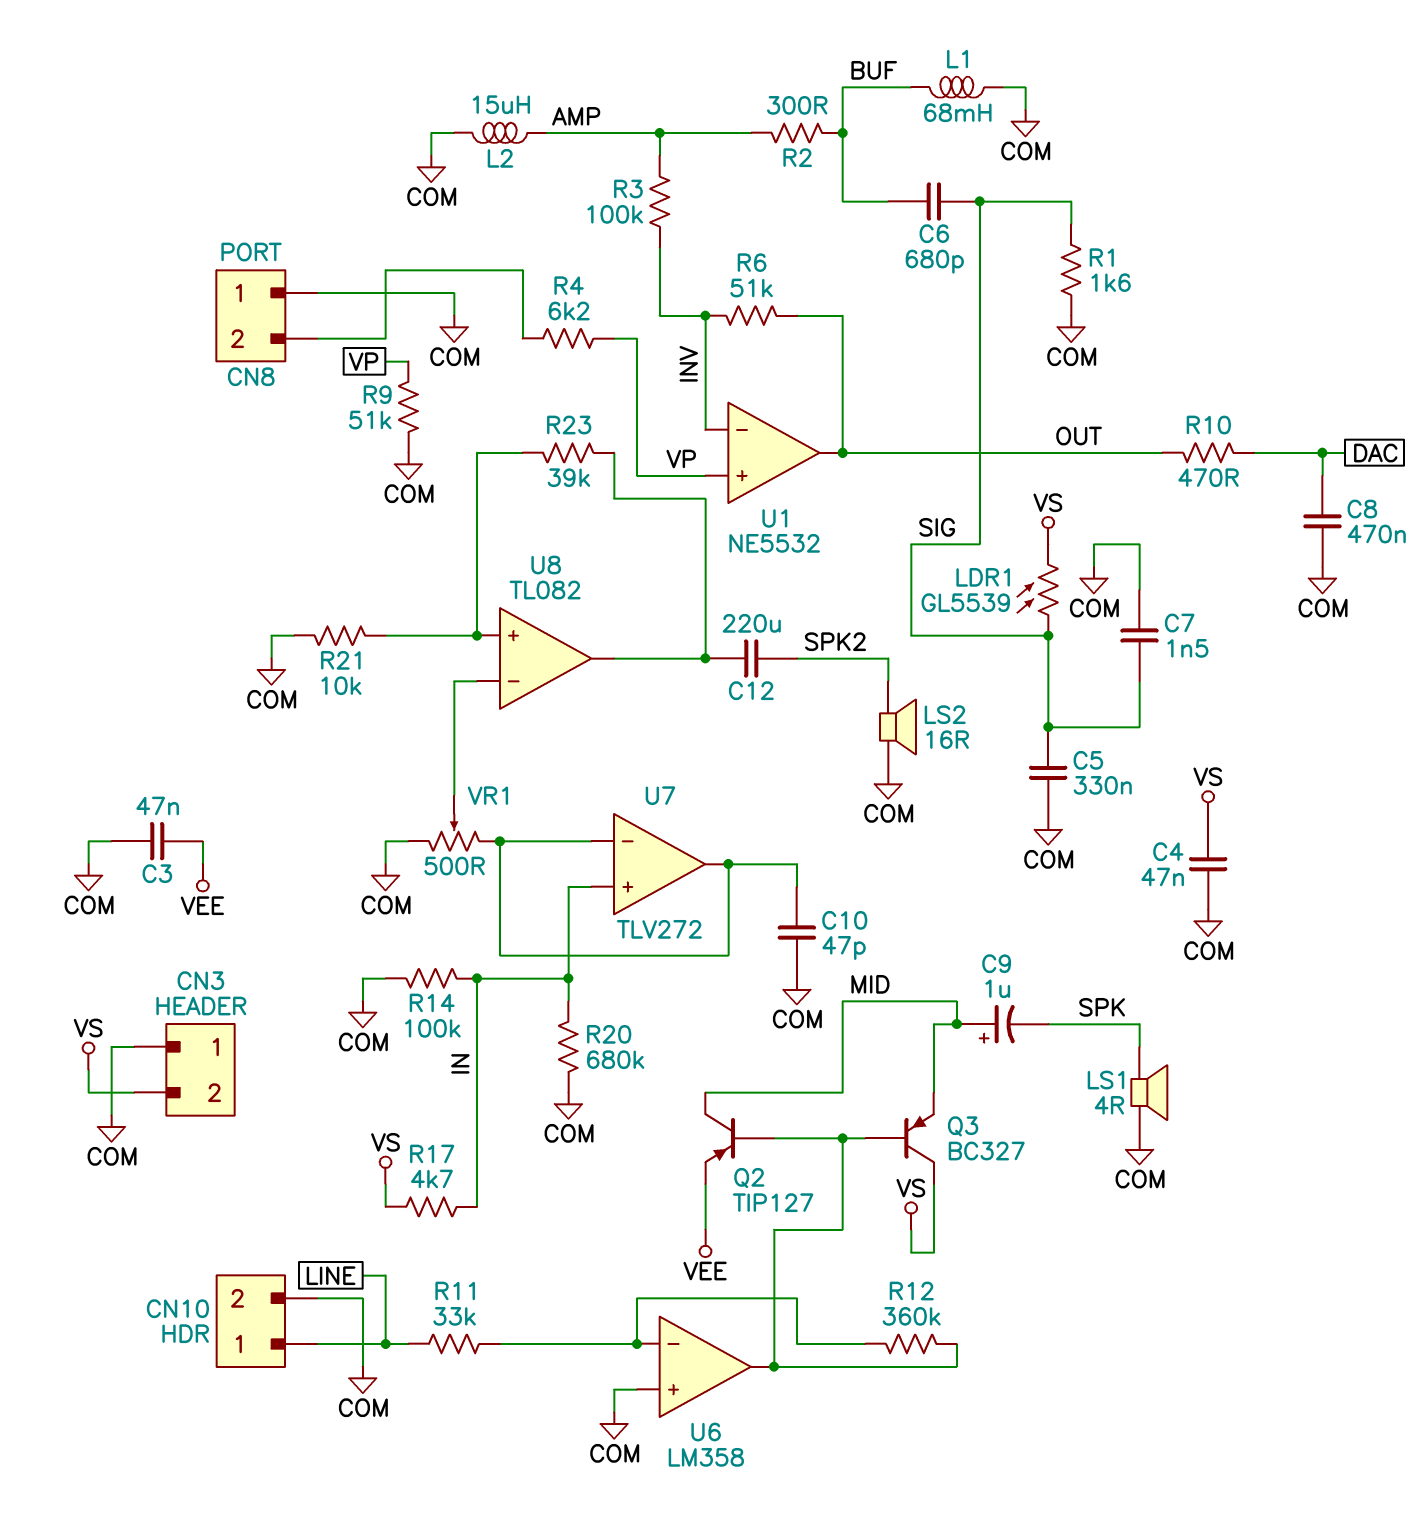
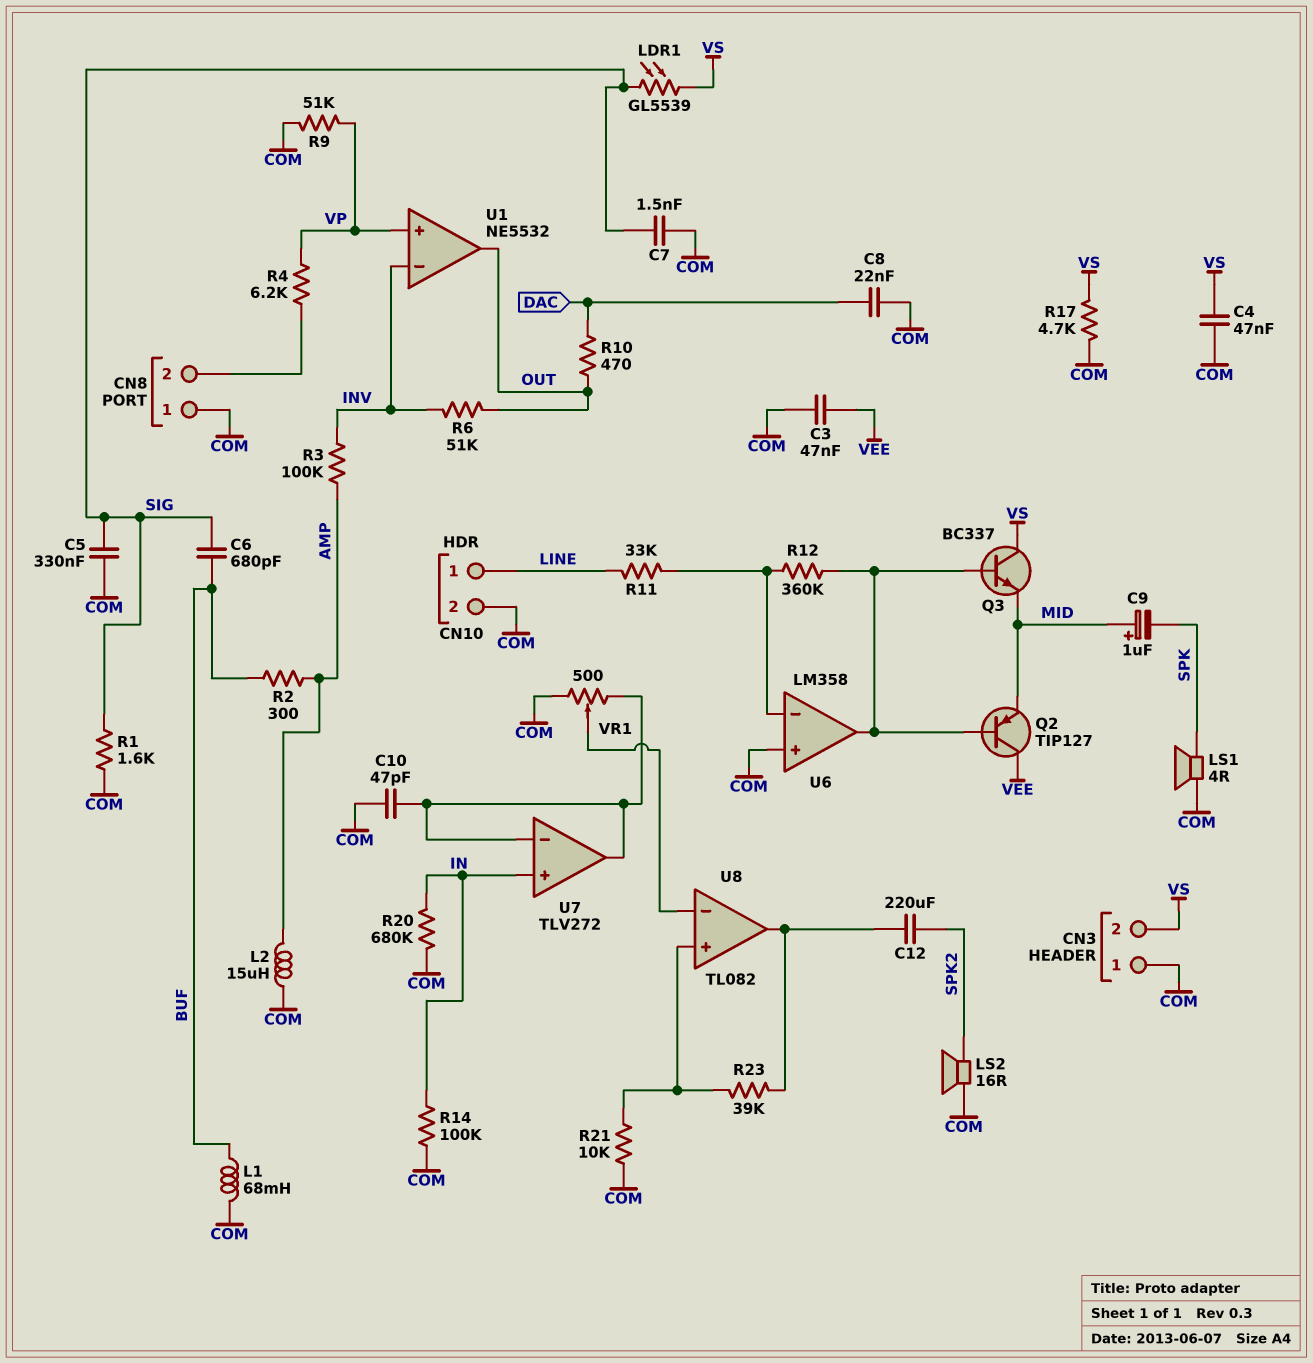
C8: 470nF (COM, DAC) -> 22nF (COM, DAC)
Q2: PNP TIP127 (B U6/out, C MID, E VEE) -> PNP TIP127 (B U6/out, C VEE, E MID)
Q3: PNP BC327 (B U6/out, C VS, E MID) -> NPN BC337 (B U6/out, C VS, E MID)
R17: 4.7k (IN, VS) -> 4.7k (COM, VS)

